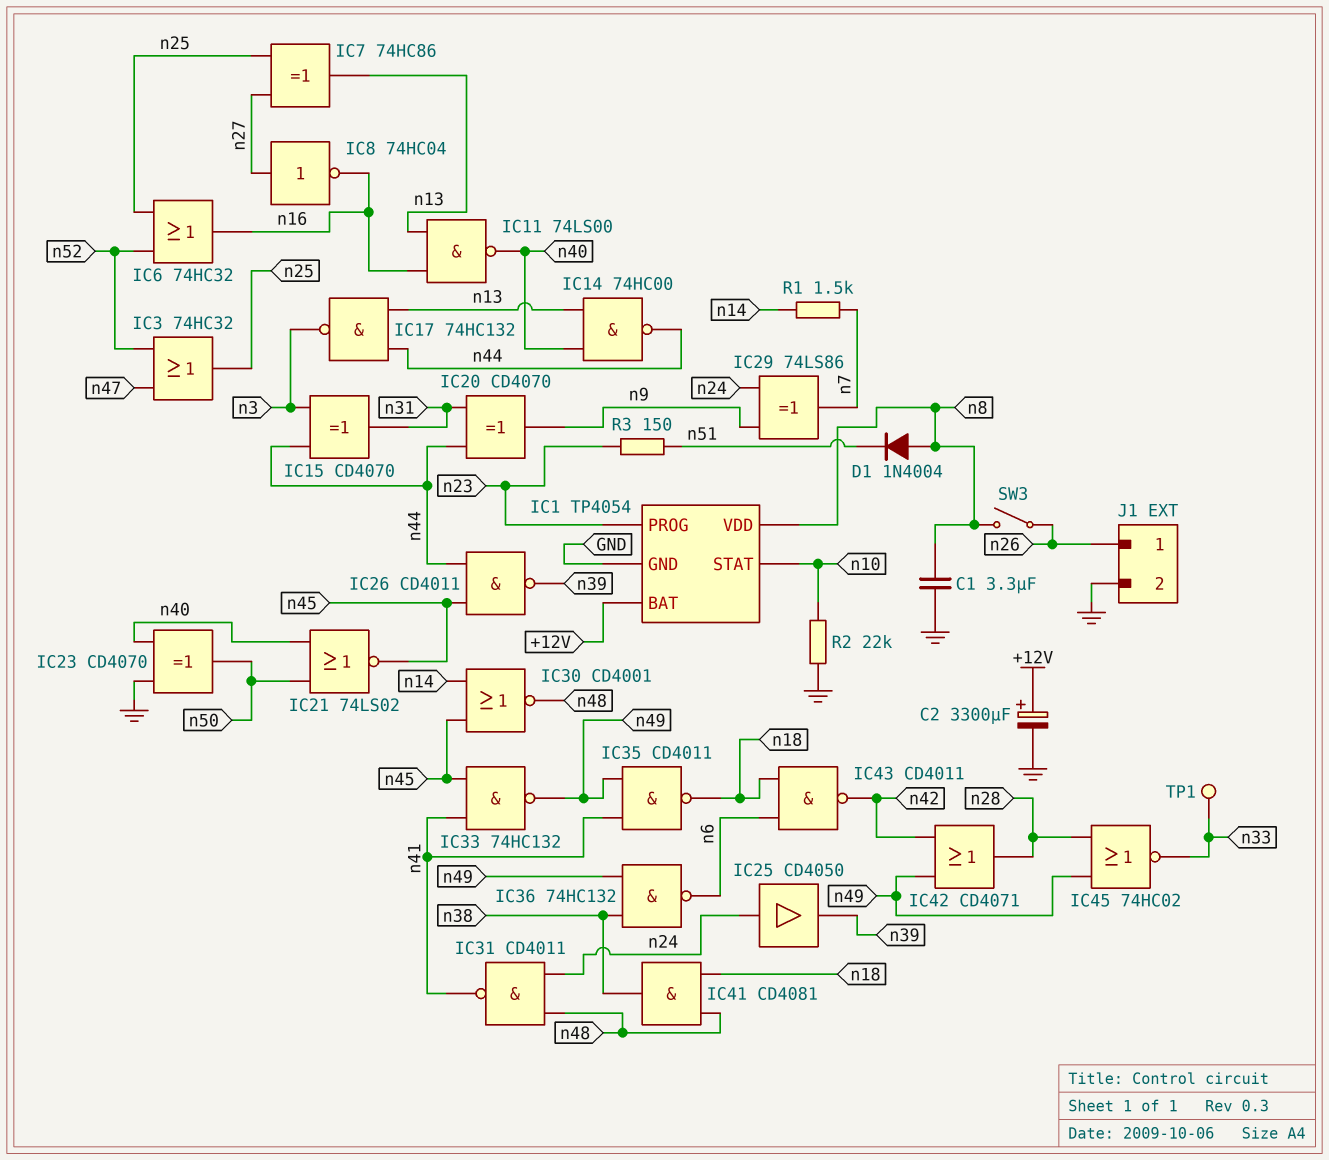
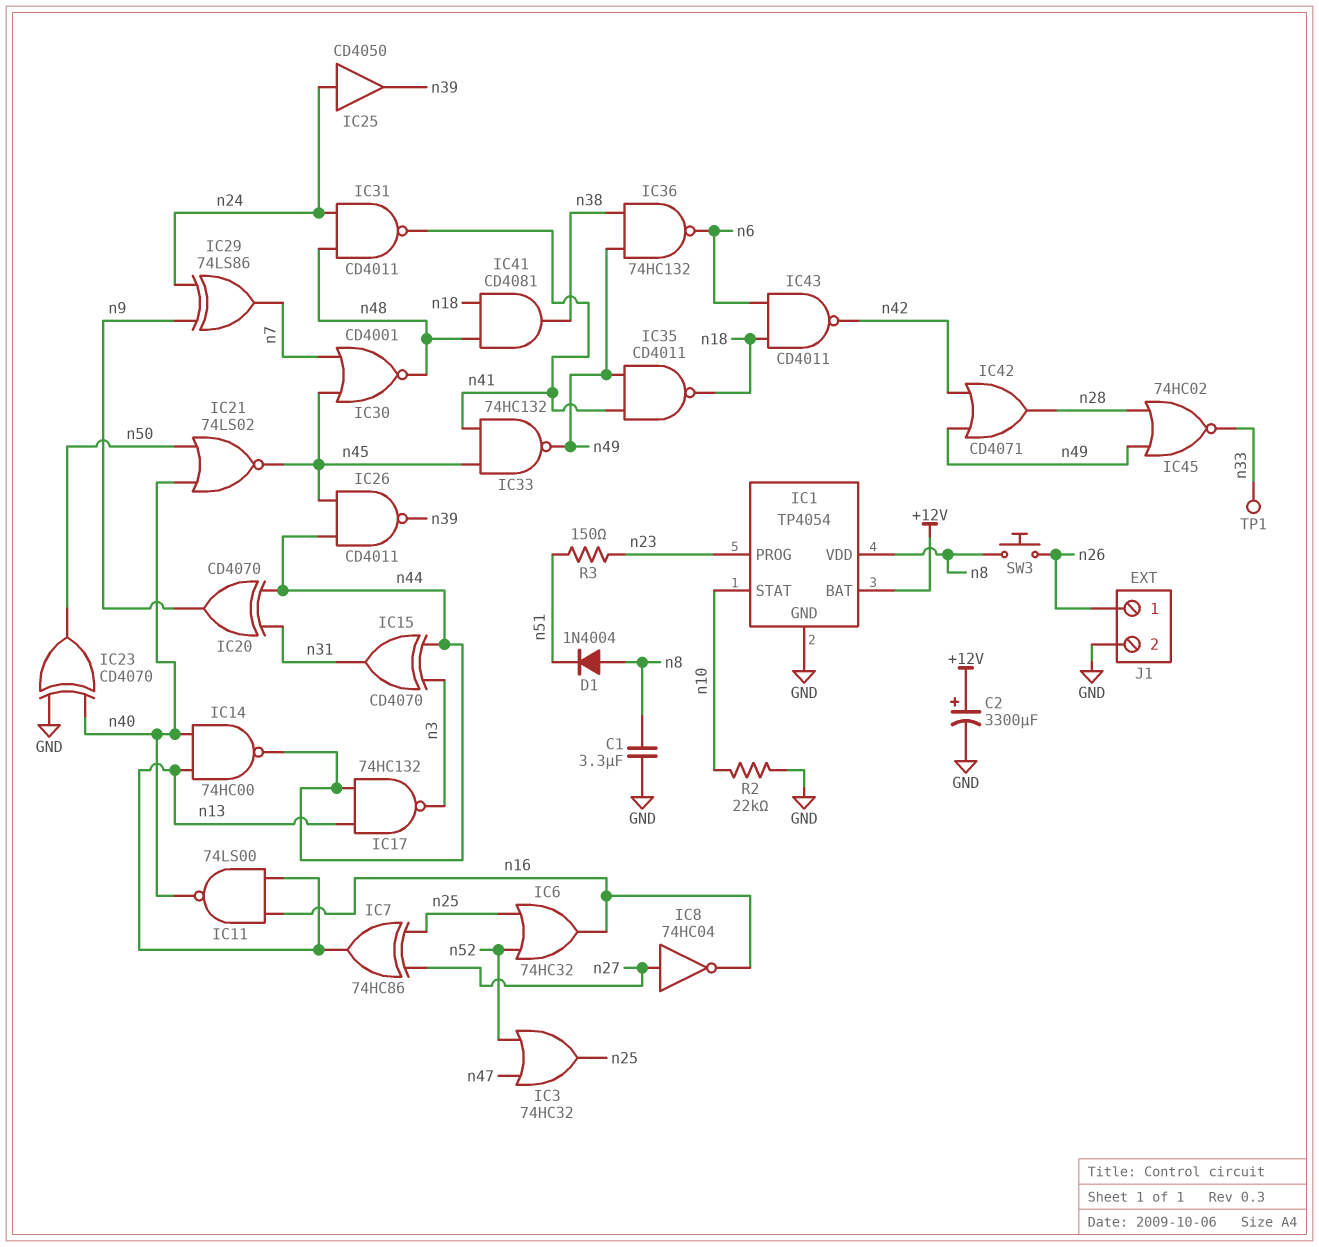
IC30: NOR CD4001 (in n14, in n45, out n48) -> NOR CD4001 (in n7, in n45, out n48)
R1: 1.5k (n7, n14) -> none
SW3: switch (n8, n26) -> button (n8, n26)

